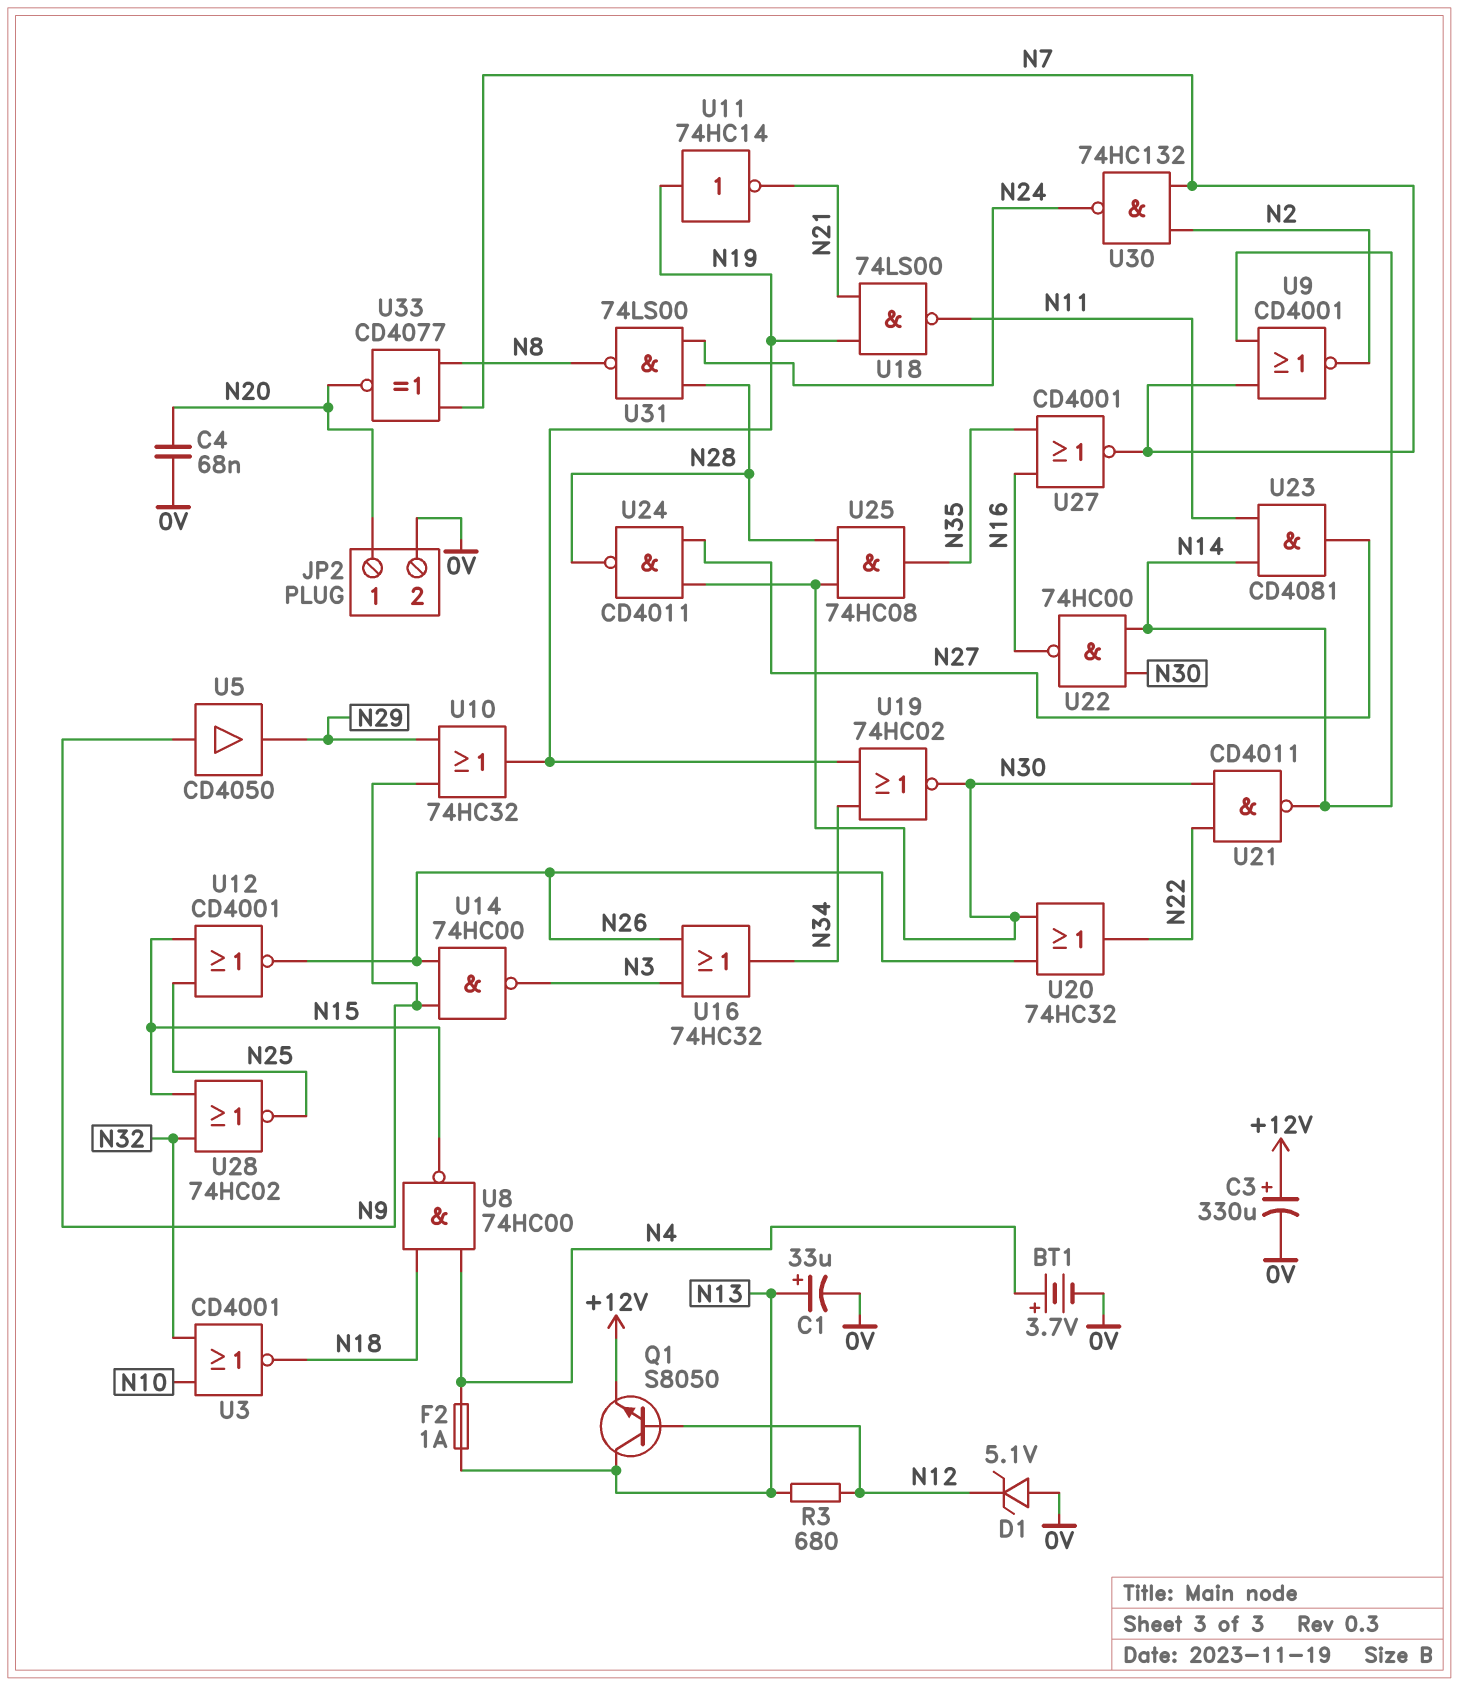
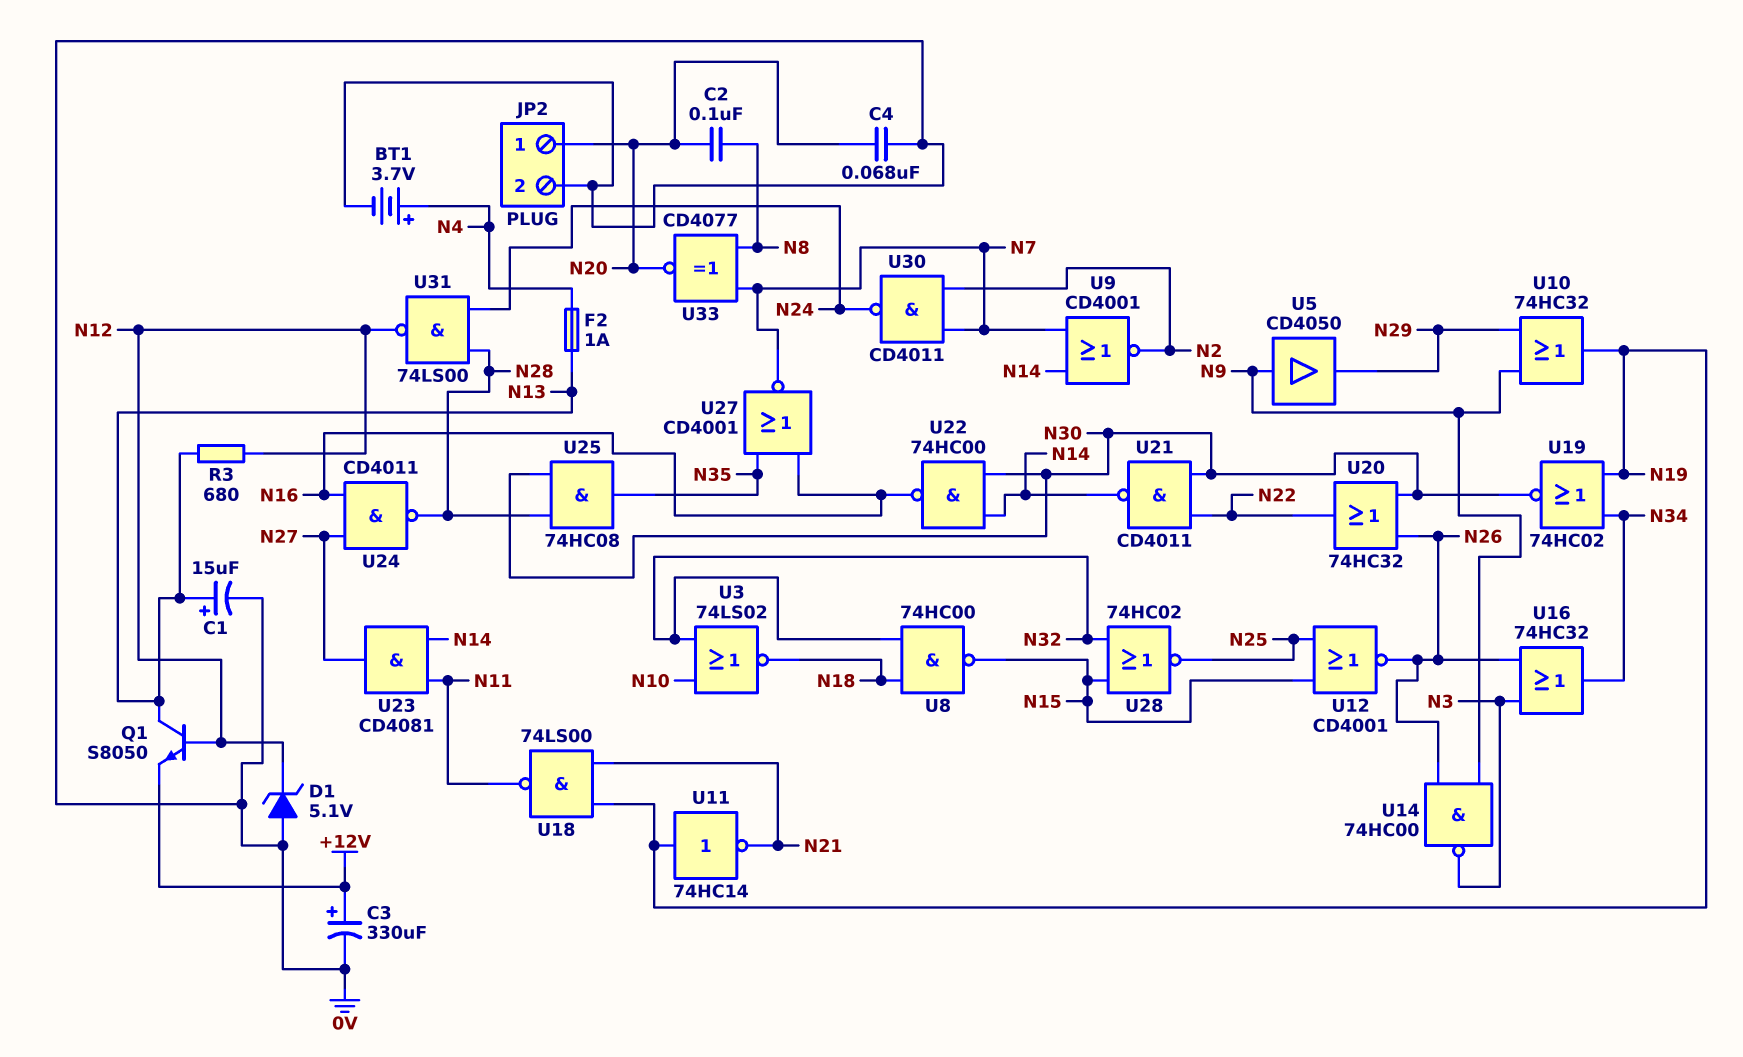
C1: 33uF (plus N13, minus 0V) -> 15uF (plus N13, minus 0V)
C2: none -> 100nF (N8, N20)
U3: NOR CD4001 (in N10, in N32, out N18) -> NOR 74LS02 (in N10, in N32, out N18)
U8: NAND 74HC00 (in N4, in N18, out N15) -> NAND 74HC00 (in N18, in N32, out N15)
U24: NAND CD4011 (in N27, in N30, out N28) -> NAND CD4011 (in N16, in N27, out N28)
U30: NAND 74HC132 (in N2, in N7, out N24) -> NAND CD4011 (in N2, in N7, out N24)
U31: NAND 74LS00 (in N24, in N28, out N8) -> NAND 74LS00 (in N24, in N28, out N12)

